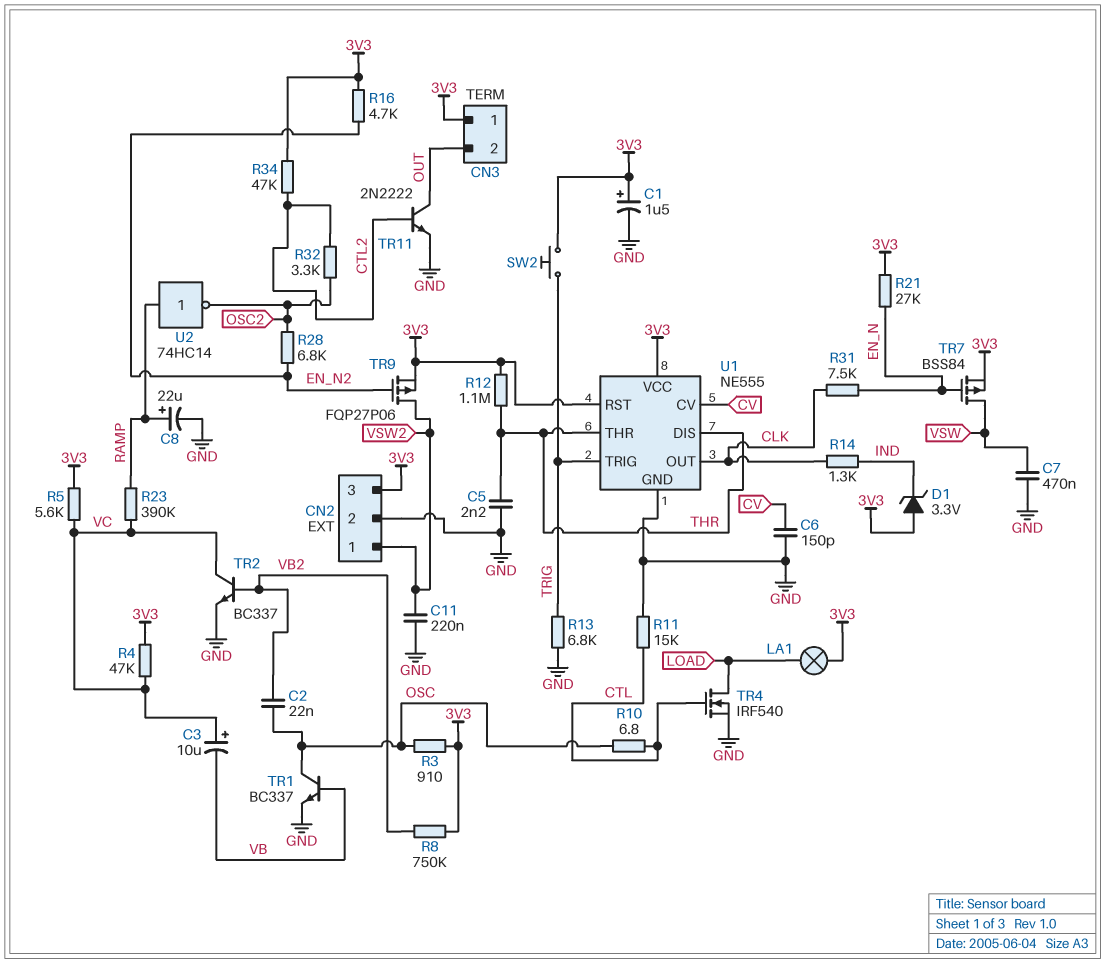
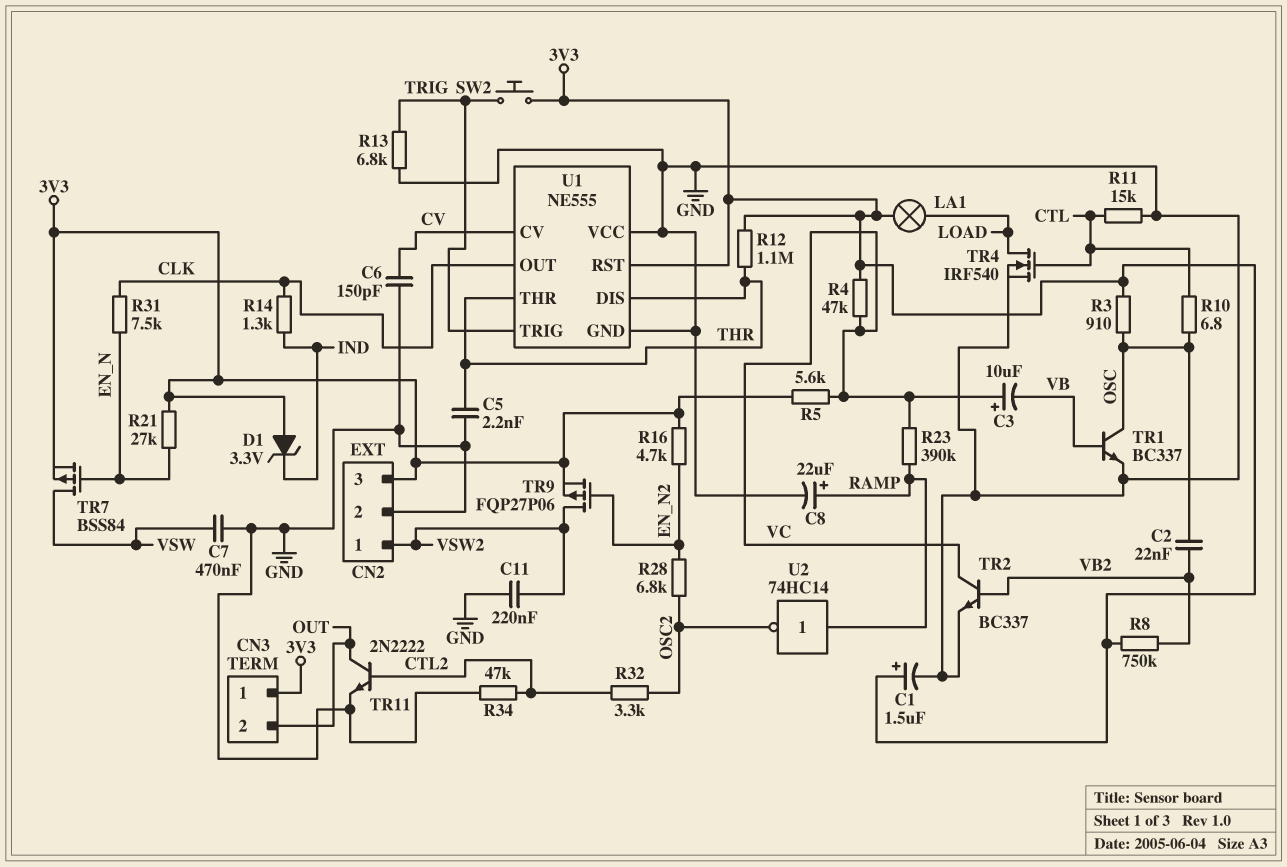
R34: 47k (3V3, CTL2) -> 47k (CTL2, GND)
U1 pin VCC: 3V3 -> GND

